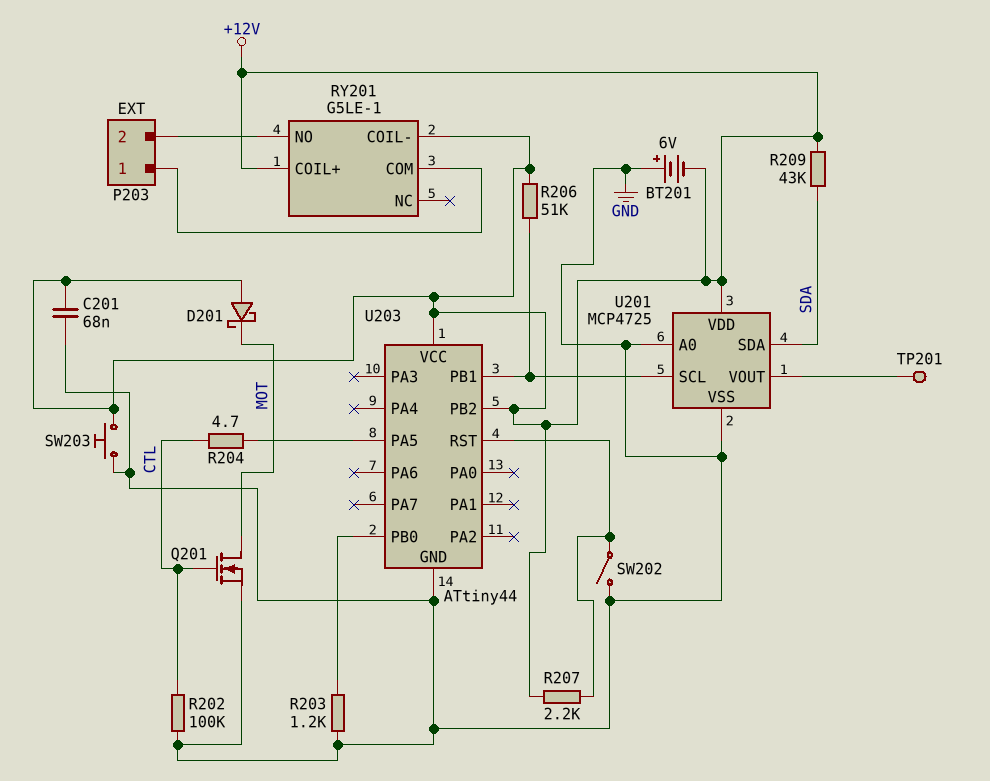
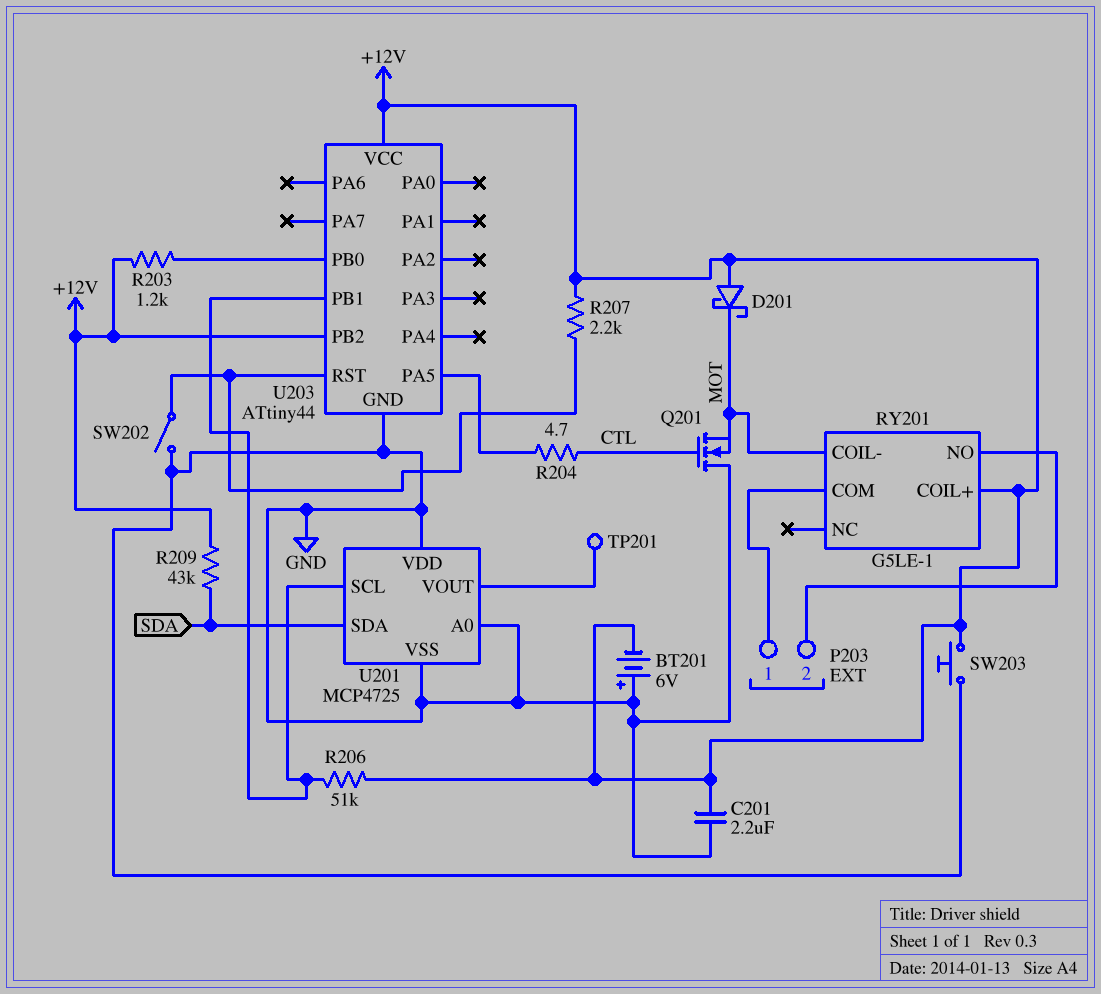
C201: 68nF (+12V, GND) -> 2.2uF (+12V, GND)
Q201: NMOS (G CTL, D MOT, S GND) -> NMOS (G CTL, D GND, S MOT)
R202: 100k (CTL, GND) -> none
R203: 1.2k (GND, U203/PB0) -> 1.2k (+12V, U203/PB0)
RY201 pin COIL-: +12V -> MOT
U201 pin VDD: +12V -> GND

